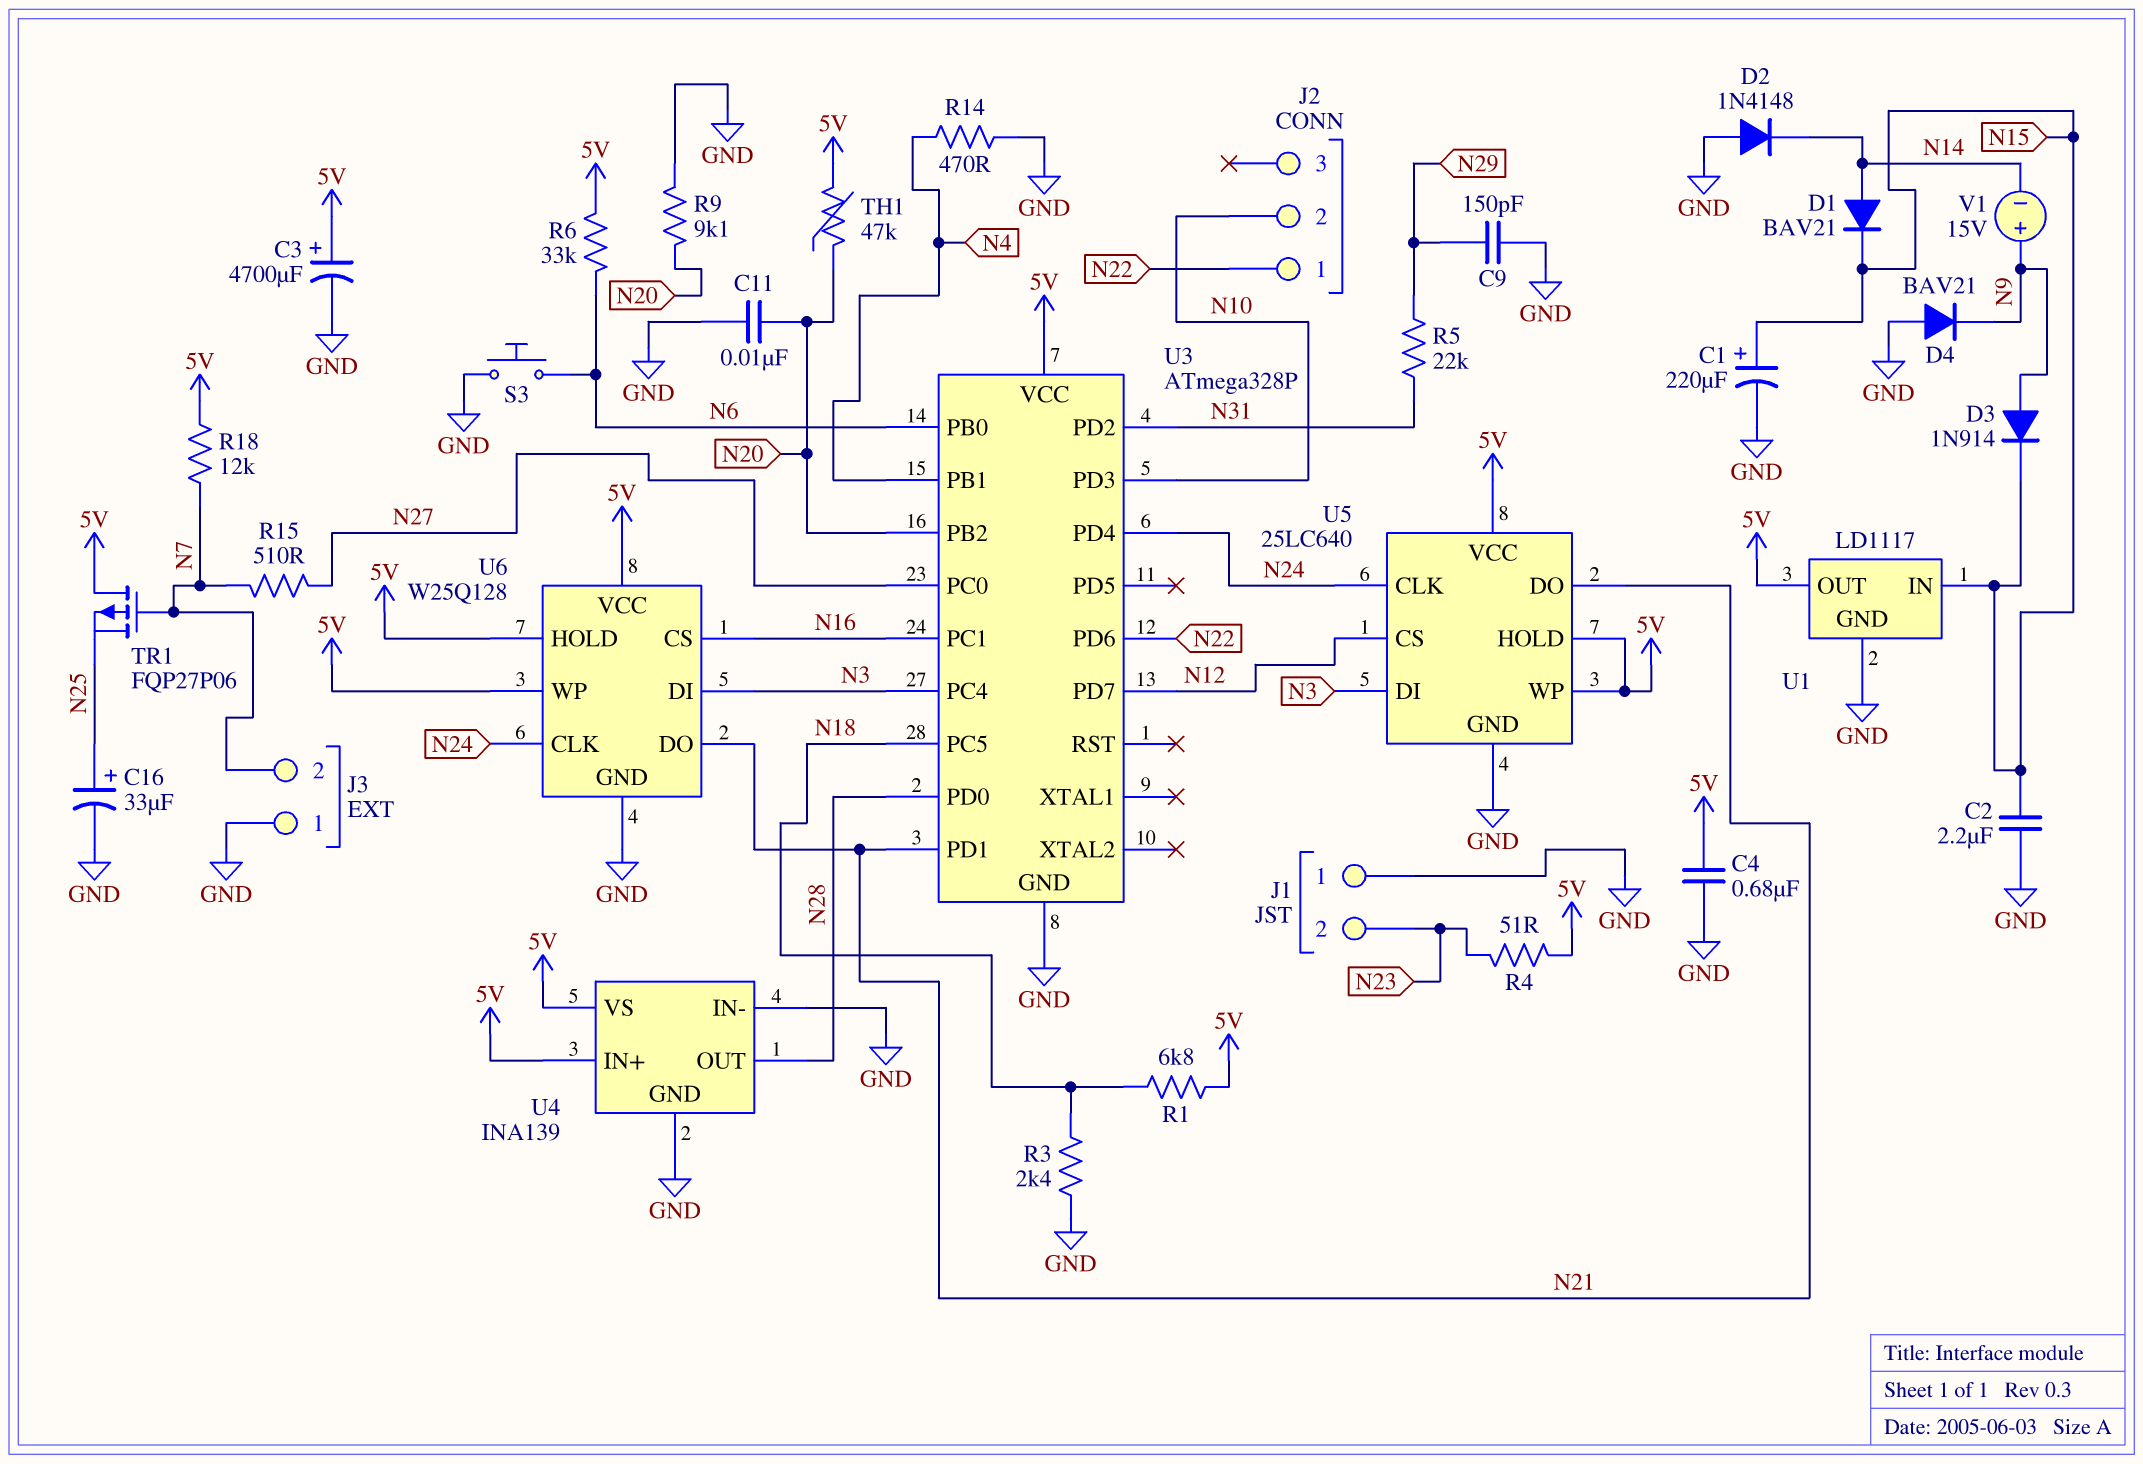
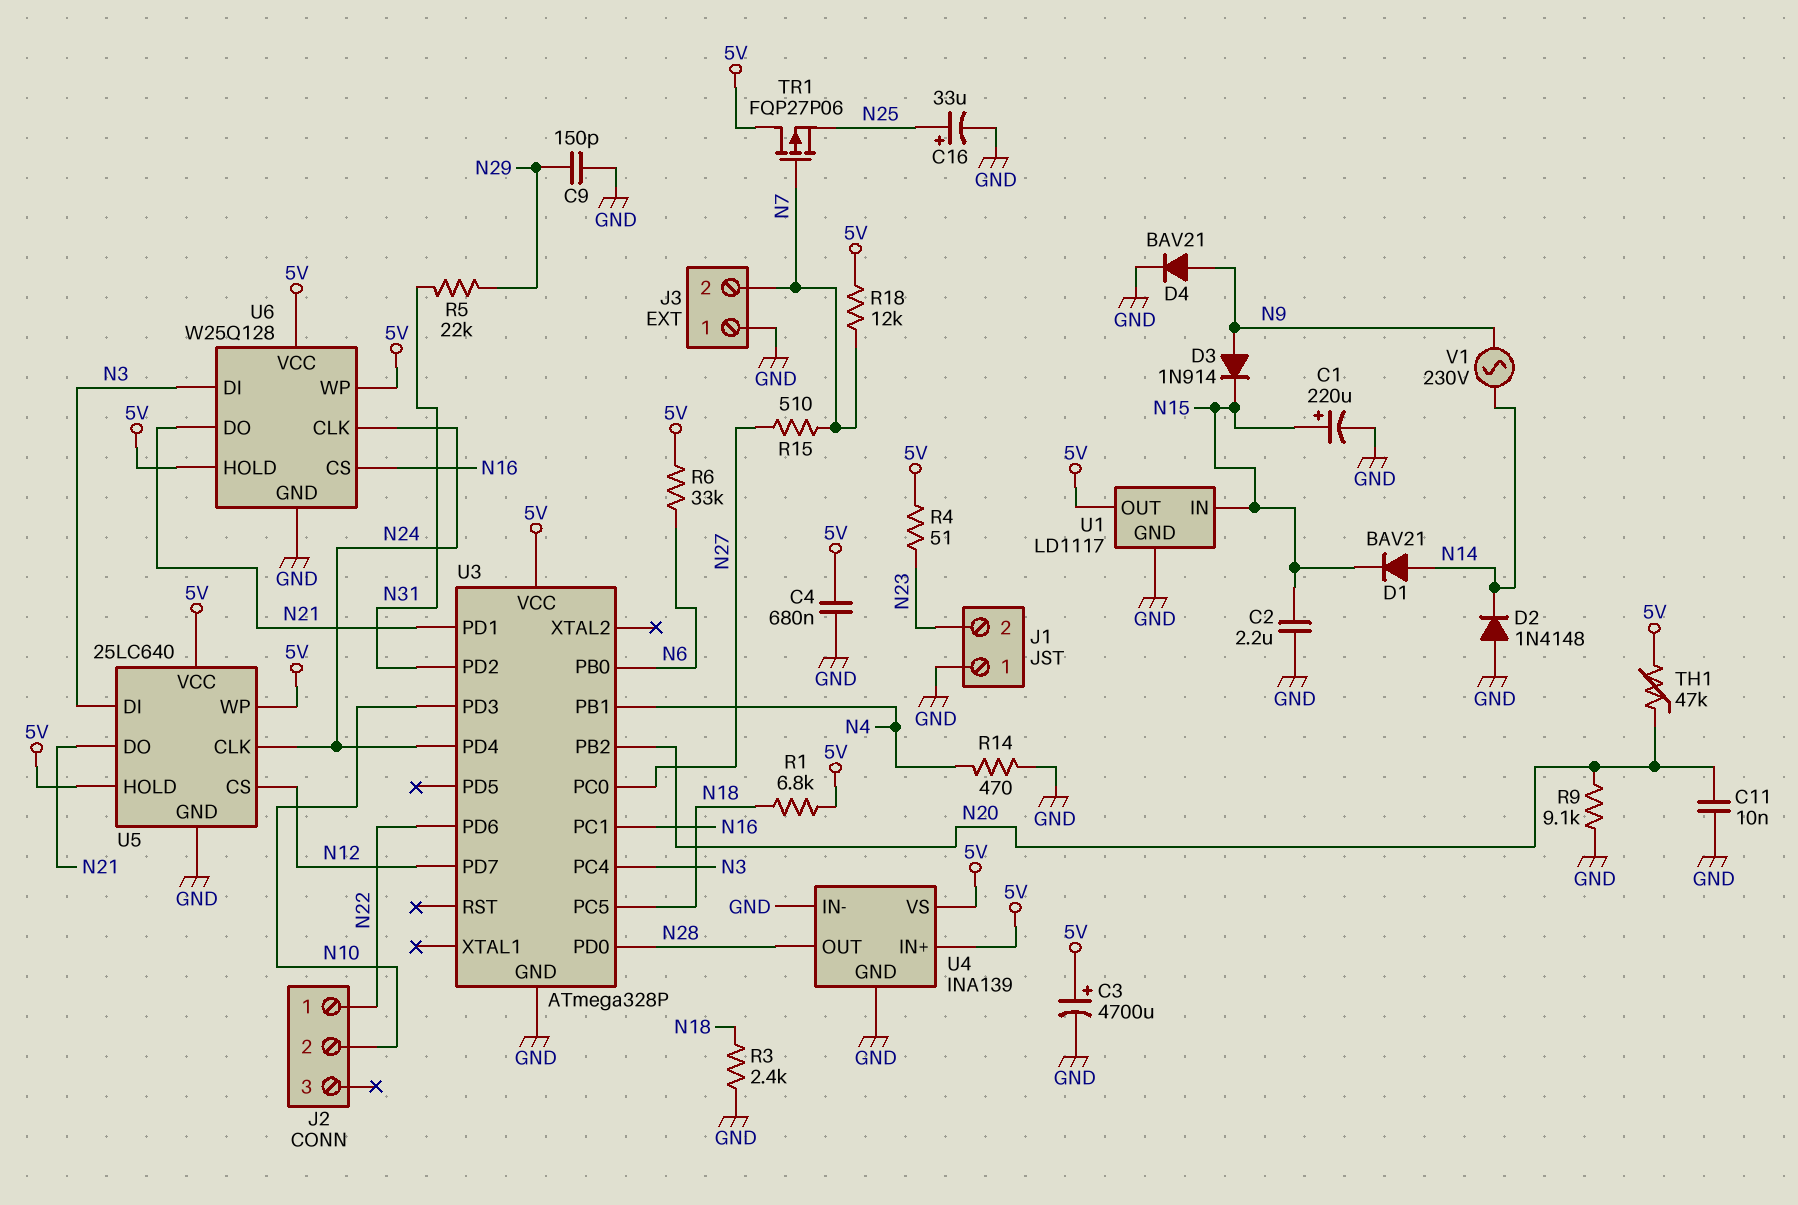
D4: diode BAV21 (A GND, K N9) -> diode BAV21 (A N9, K GND)
S3: button (GND, N6) -> none
V1: 15V (plus N9, minus N14) -> AC 230V (N9, N14)

